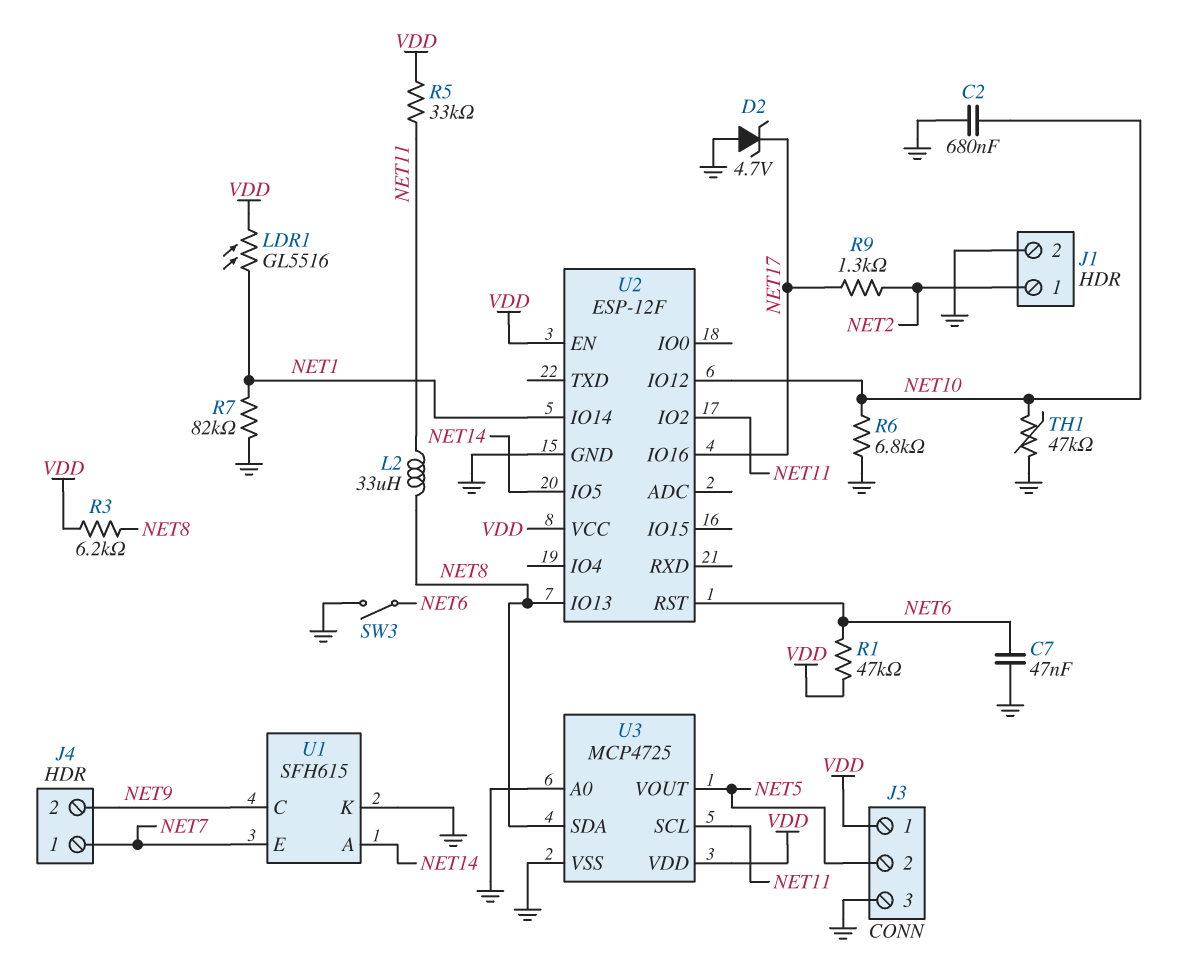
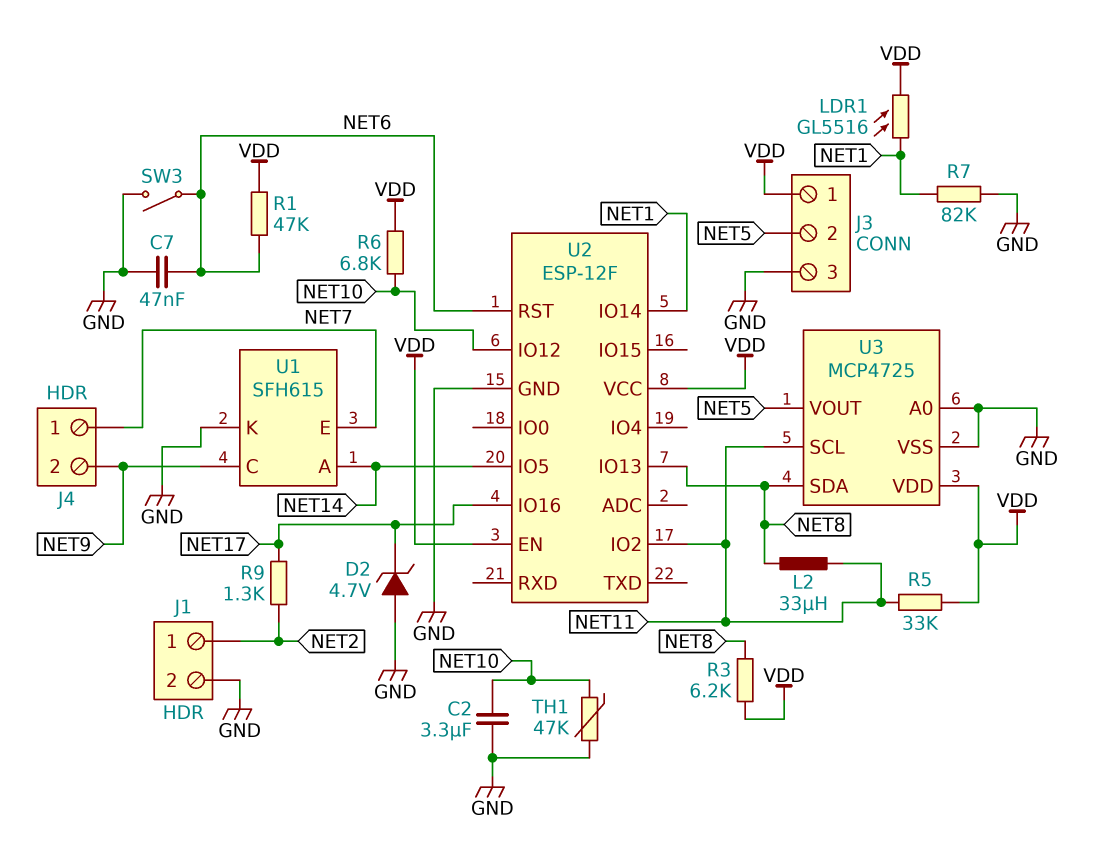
C2: 680nF (GND, NET10) -> 3.3uF (GND, NET10)
R6: 6.8k (GND, NET10) -> 6.8k (NET10, VDD)

